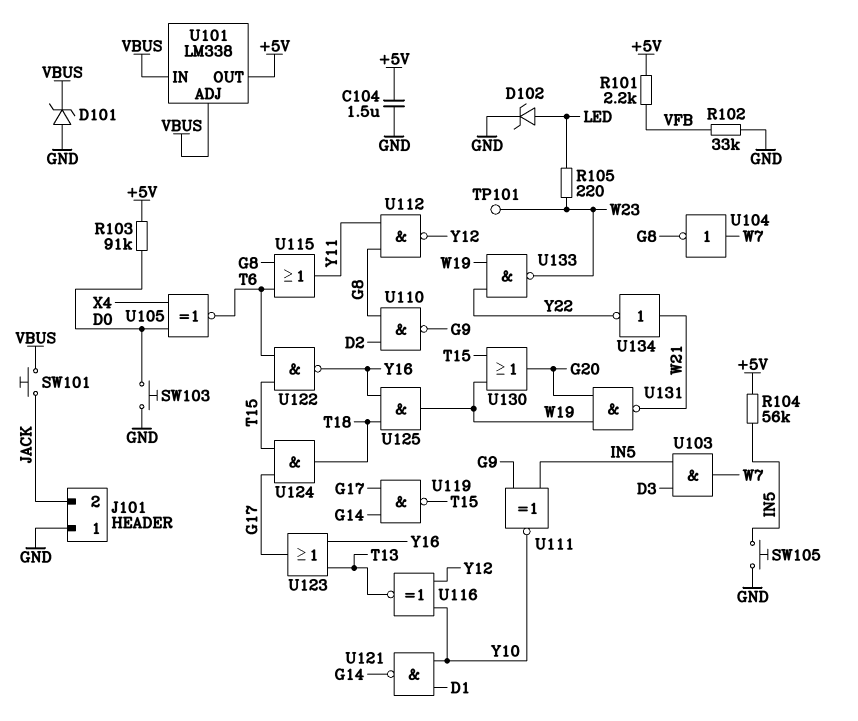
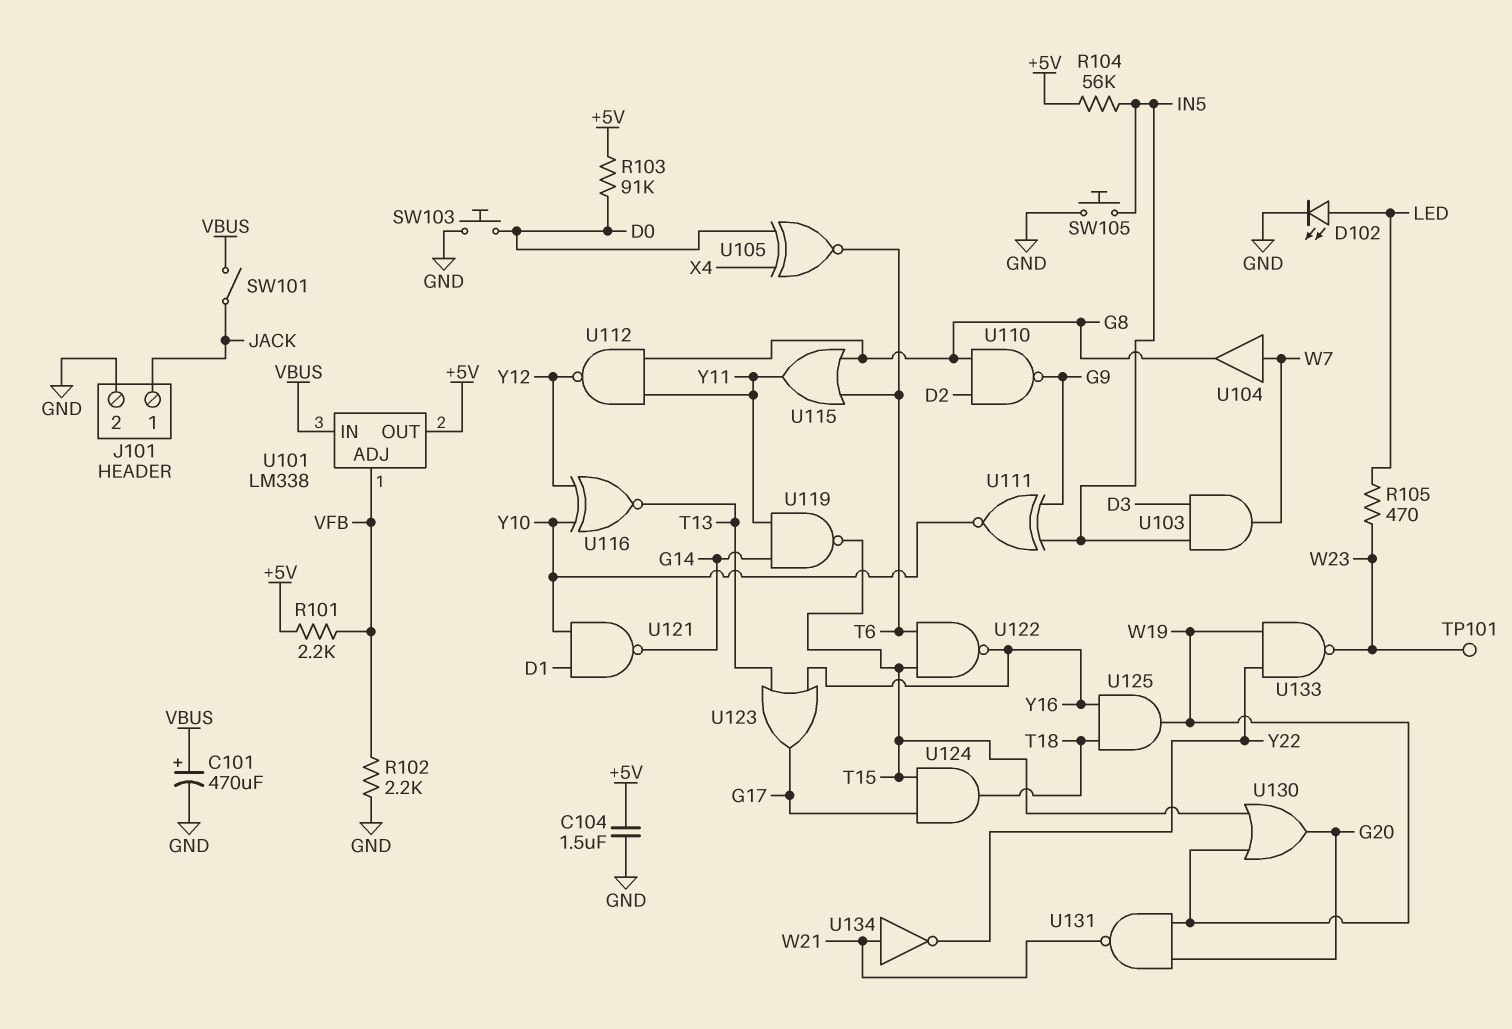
C101: none -> 470uF (plus VBUS, minus GND)
D101: zener (A GND, K VBUS) -> none
D102: zener (A LED, K GND) -> LED (A LED, K GND)
J101 pin 1: GND -> JACK
J101 pin 2: JACK -> GND
R102: 33k (GND, VFB) -> 2.2k (GND, VFB)
R105: 220 (LED, W23) -> 470 (LED, W23)
SW101: button (JACK, VBUS) -> switch (JACK, VBUS)
U101 pin ADJ: VBUS -> VFB
U104: NOT (in W7, out G8) -> buffer (in W7, out G8)
U119: NAND (in G14, in G17, out T15) -> NAND (in G14, in Y11, out T15)

